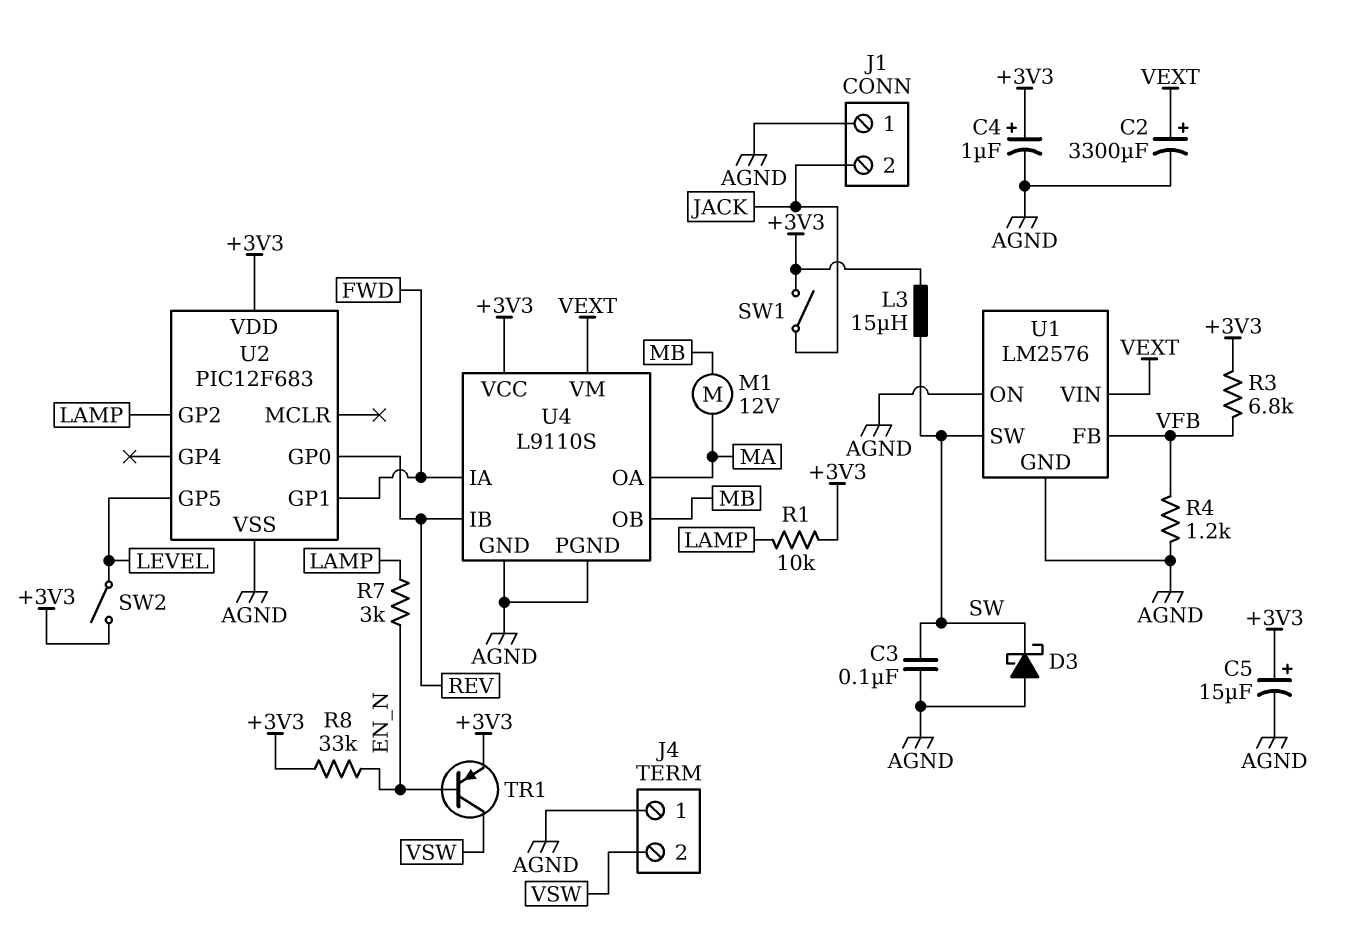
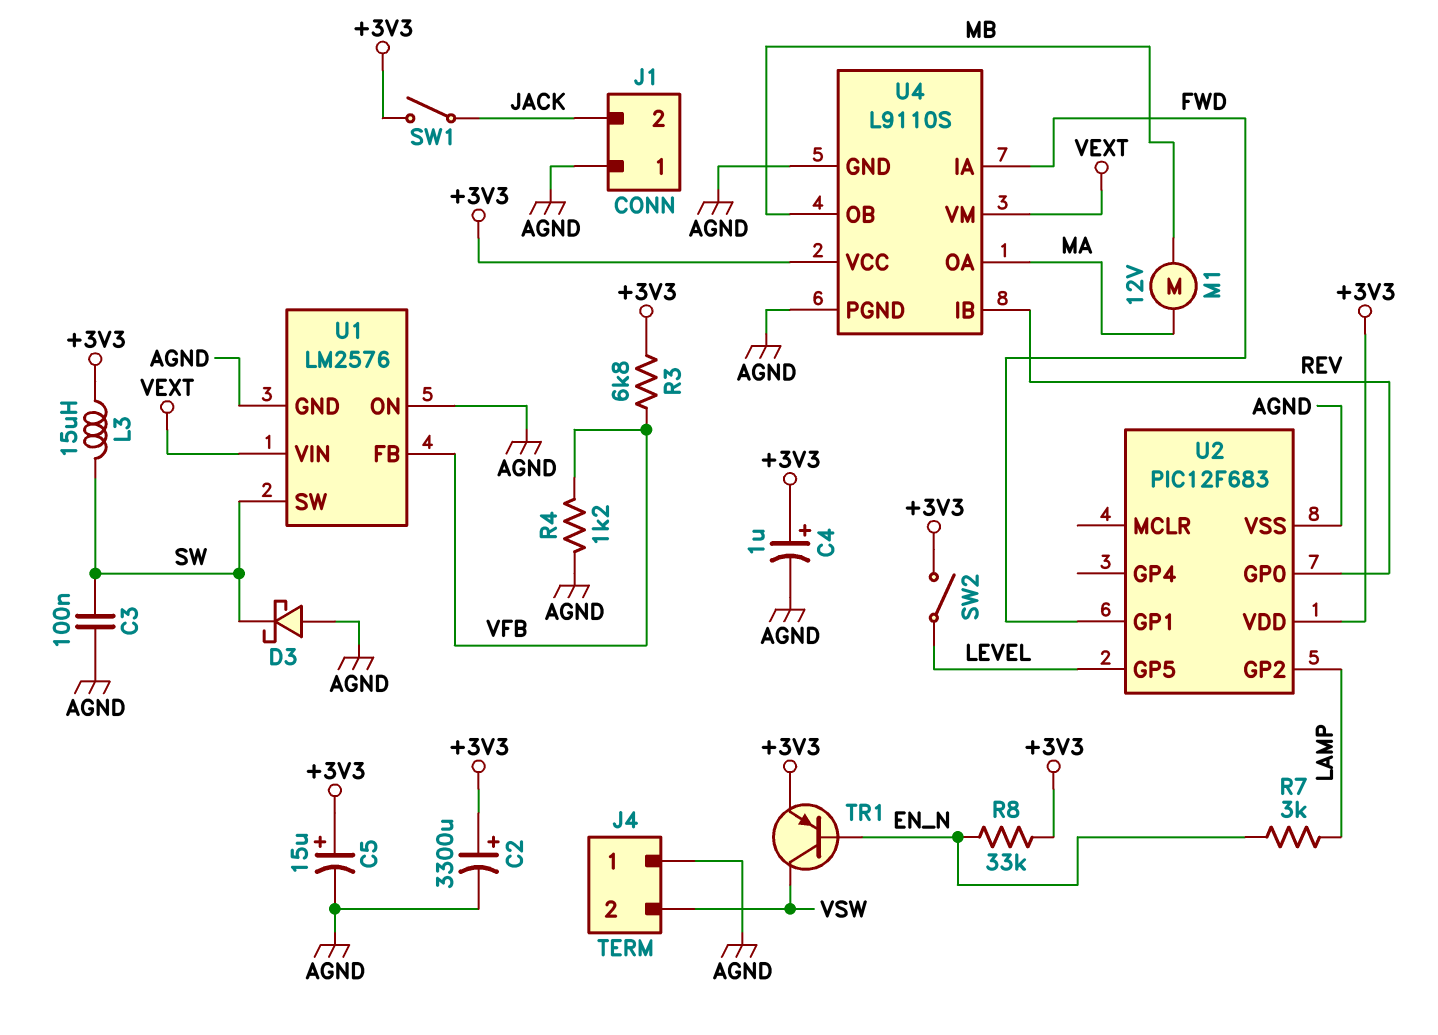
C2: 3300uF (plus VEXT, minus AGND) -> 3300uF (plus +3V3, minus AGND)
R1: 10k (+3V3, LAMP) -> none

